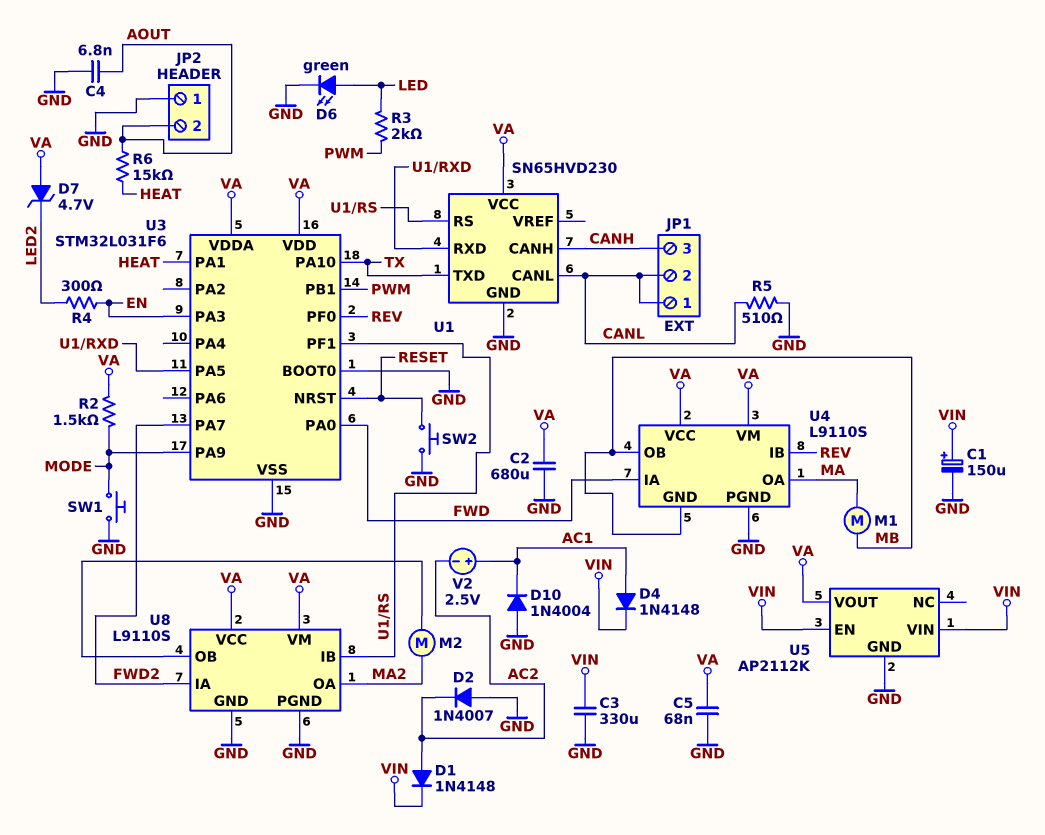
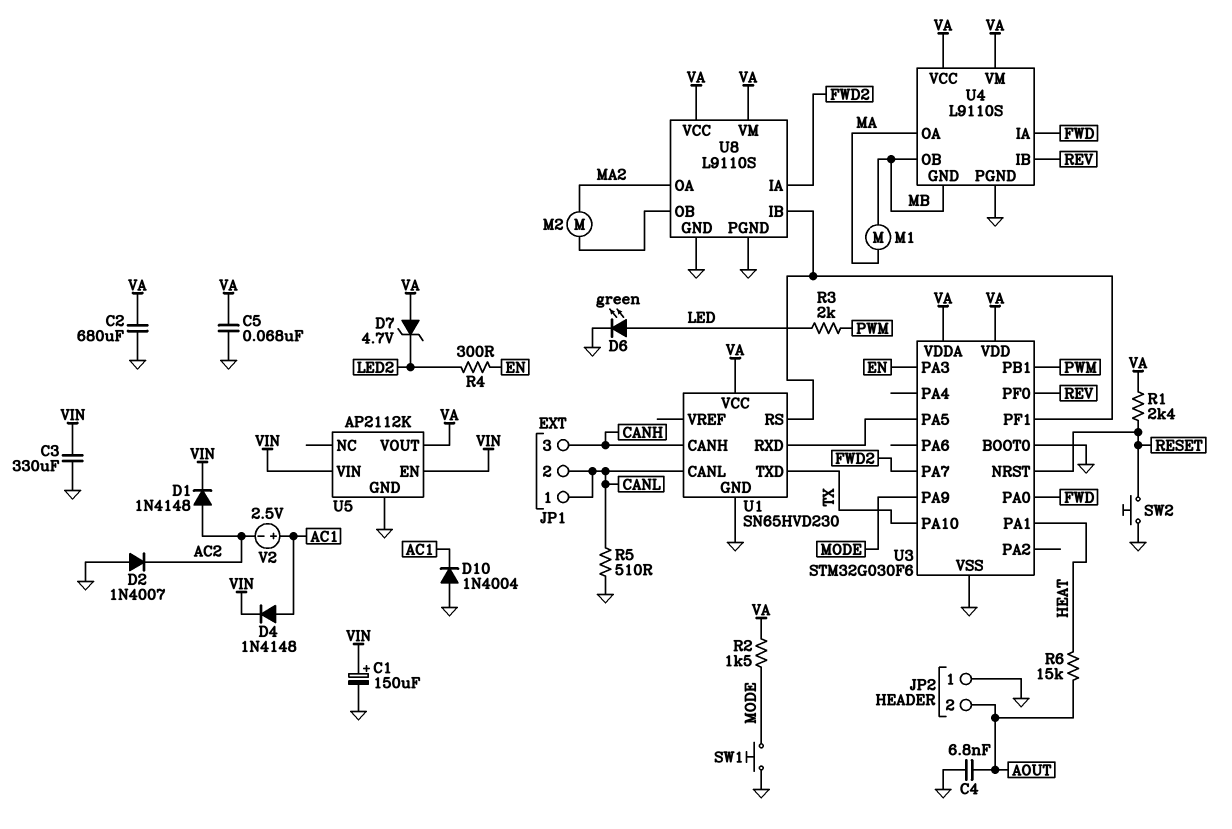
R1: none -> 2.4k (RESET, VA)
U3: STM32L031F6 -> STM32G030F6

